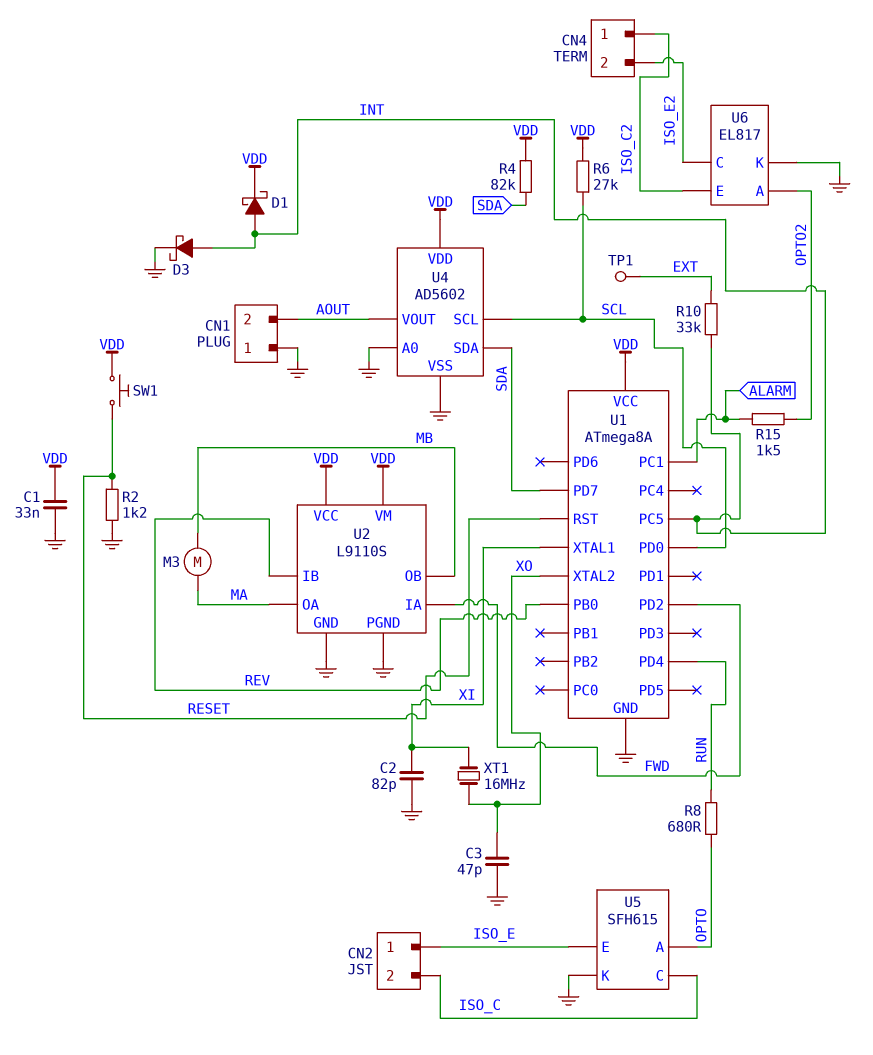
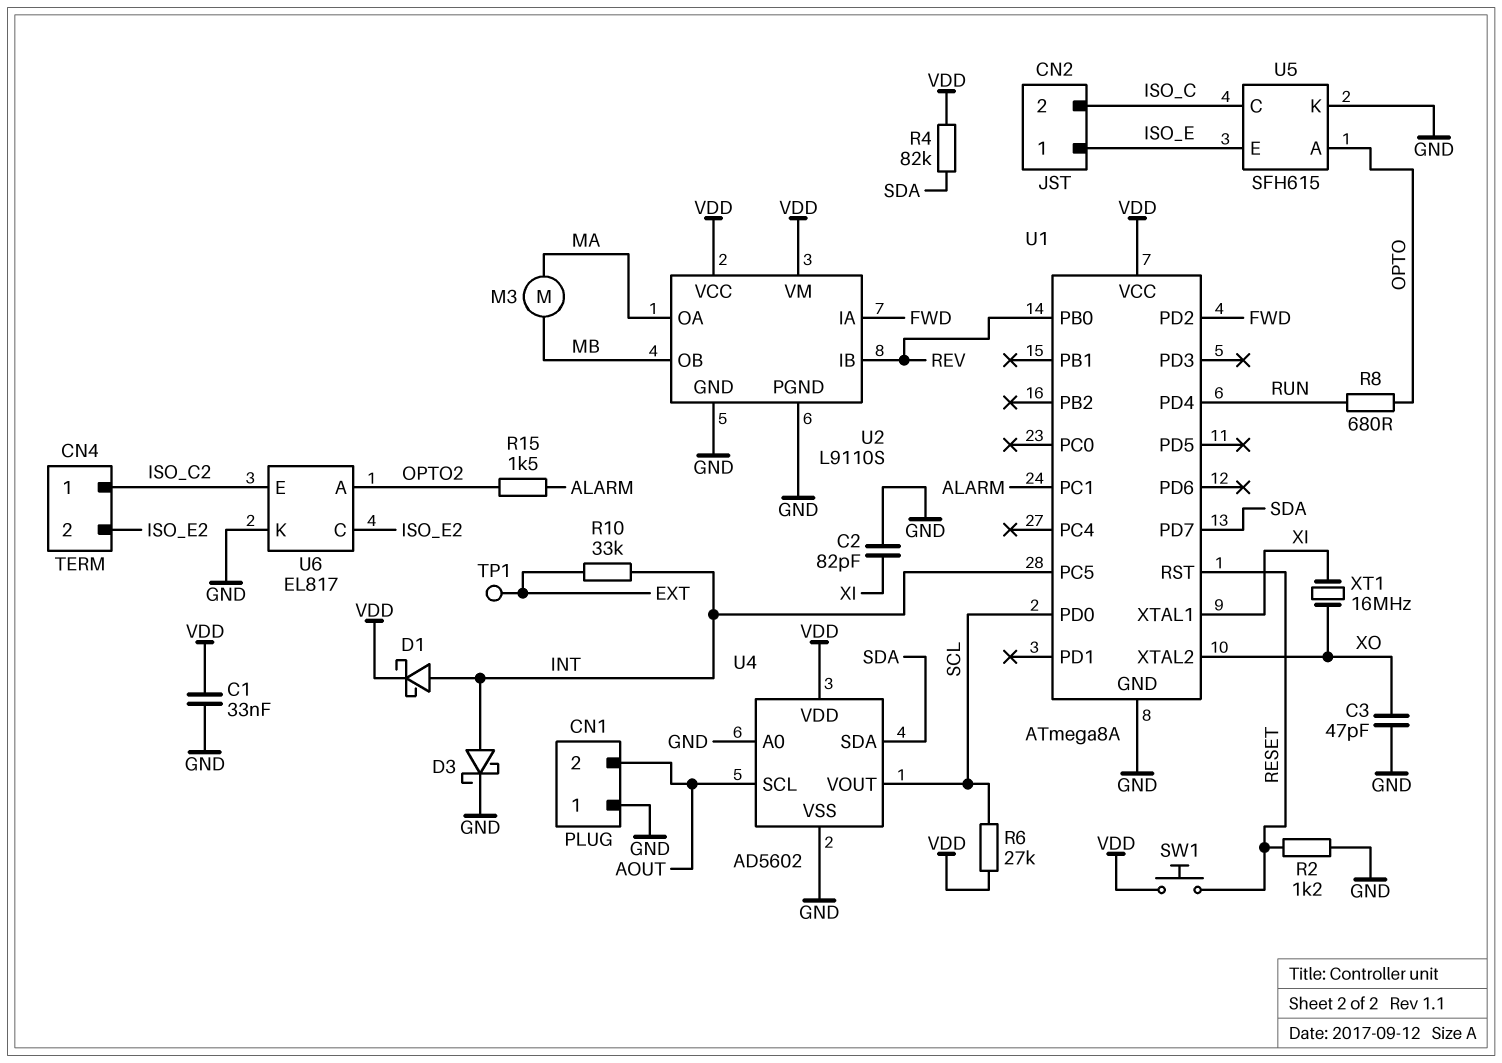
U4 pin SCL: SCL -> AOUT
U4 pin VOUT: AOUT -> SCL

